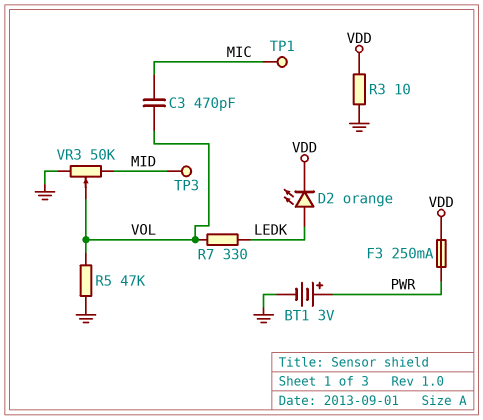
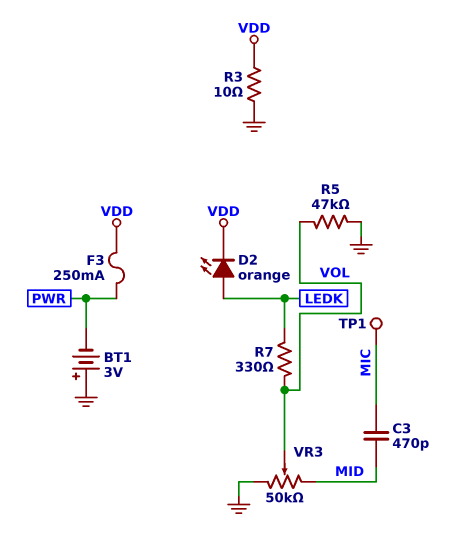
BT1: 3V (plus PWR, minus GND) -> 3V (plus GND, minus PWR)
C3: 470pF (MIC, VOL) -> 470pF (MIC, MID)
TP3: test point (MID) -> none

